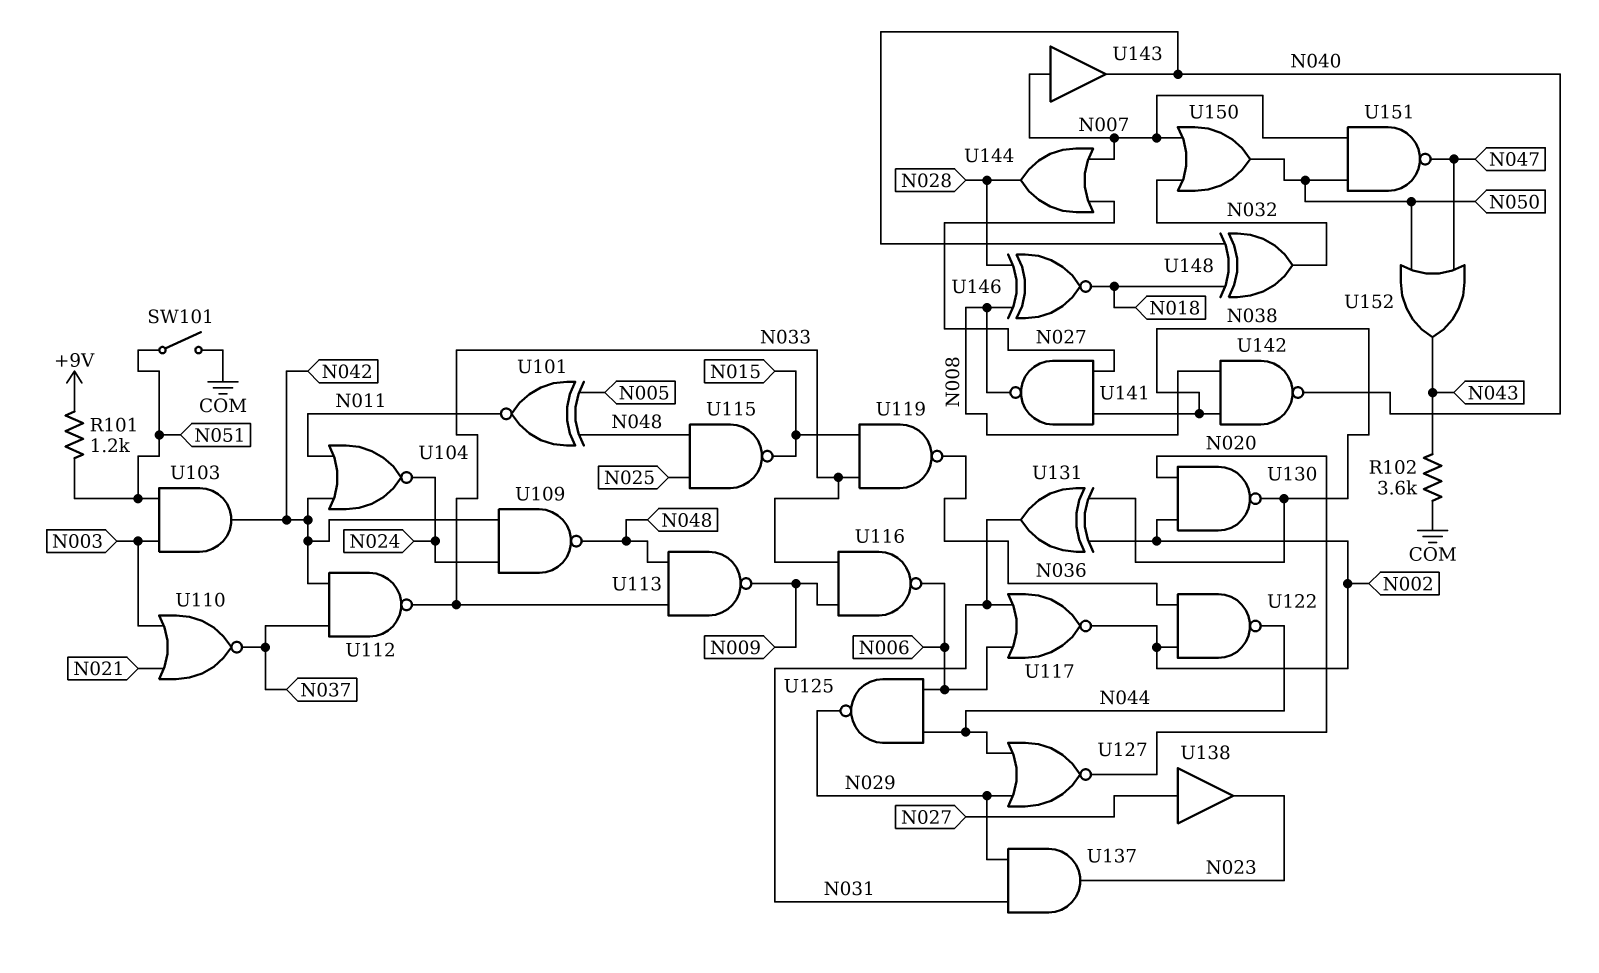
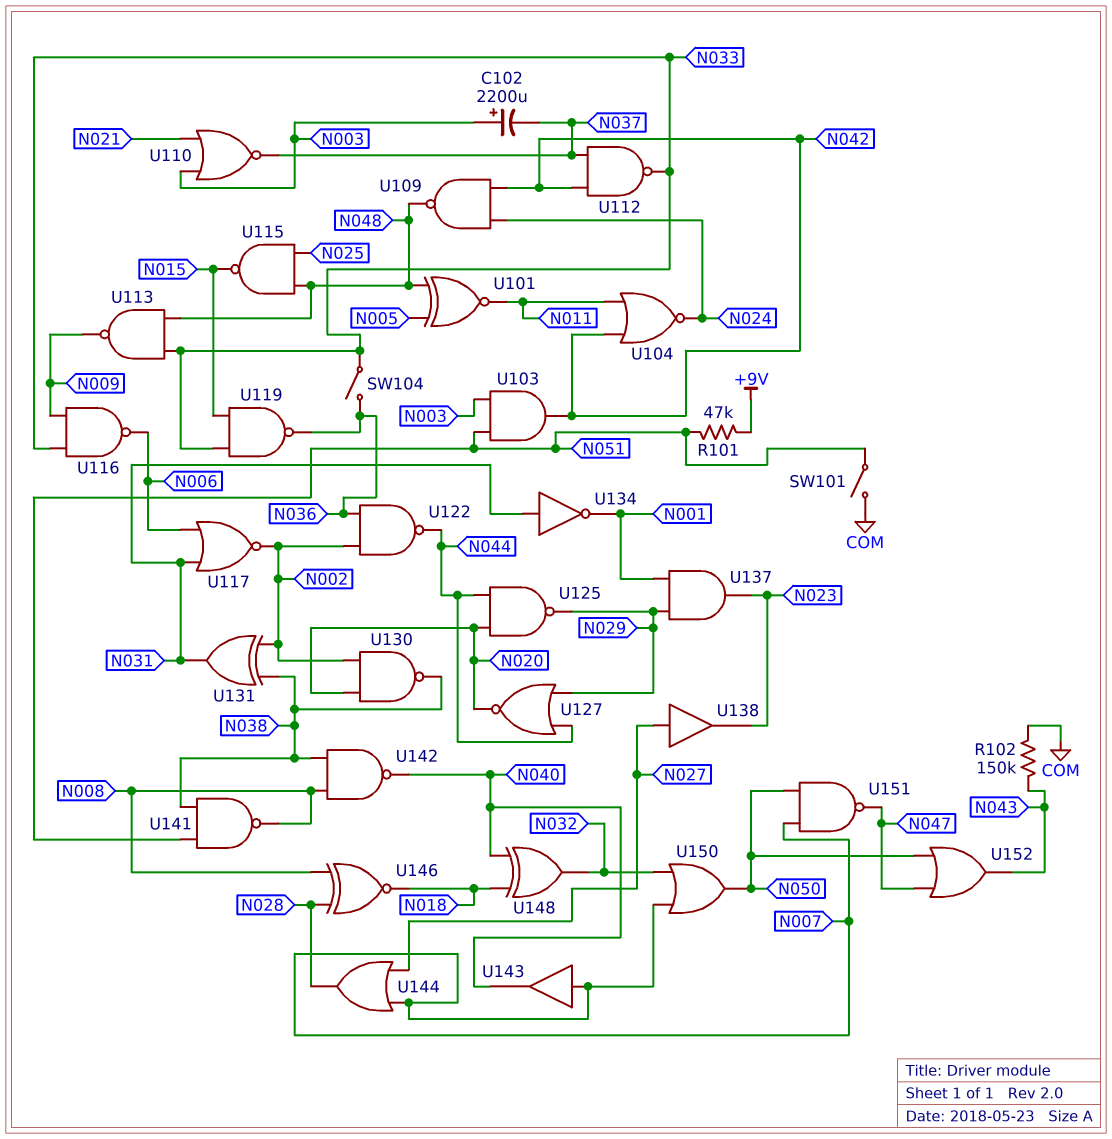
C102: none -> 2200uF (plus N003, minus N037)
R101: 1.2k (+9V, N051) -> 47k (+9V, N051)
R102: 3.6k (COM, N043) -> 150k (COM, N043)
SW104: none -> switch (N033, N036)
U125: NAND (in N006, in N044, out N029) -> NAND (in N020, in N044, out N029)
U134: none -> NOT (in N031, out N001)
U137: AND (in N029, in N031, out N023) -> AND (in N001, in N029, out N023)
U141: NAND (in N027, in N038, out N008) -> NAND (in N038, in N051, out N008)

